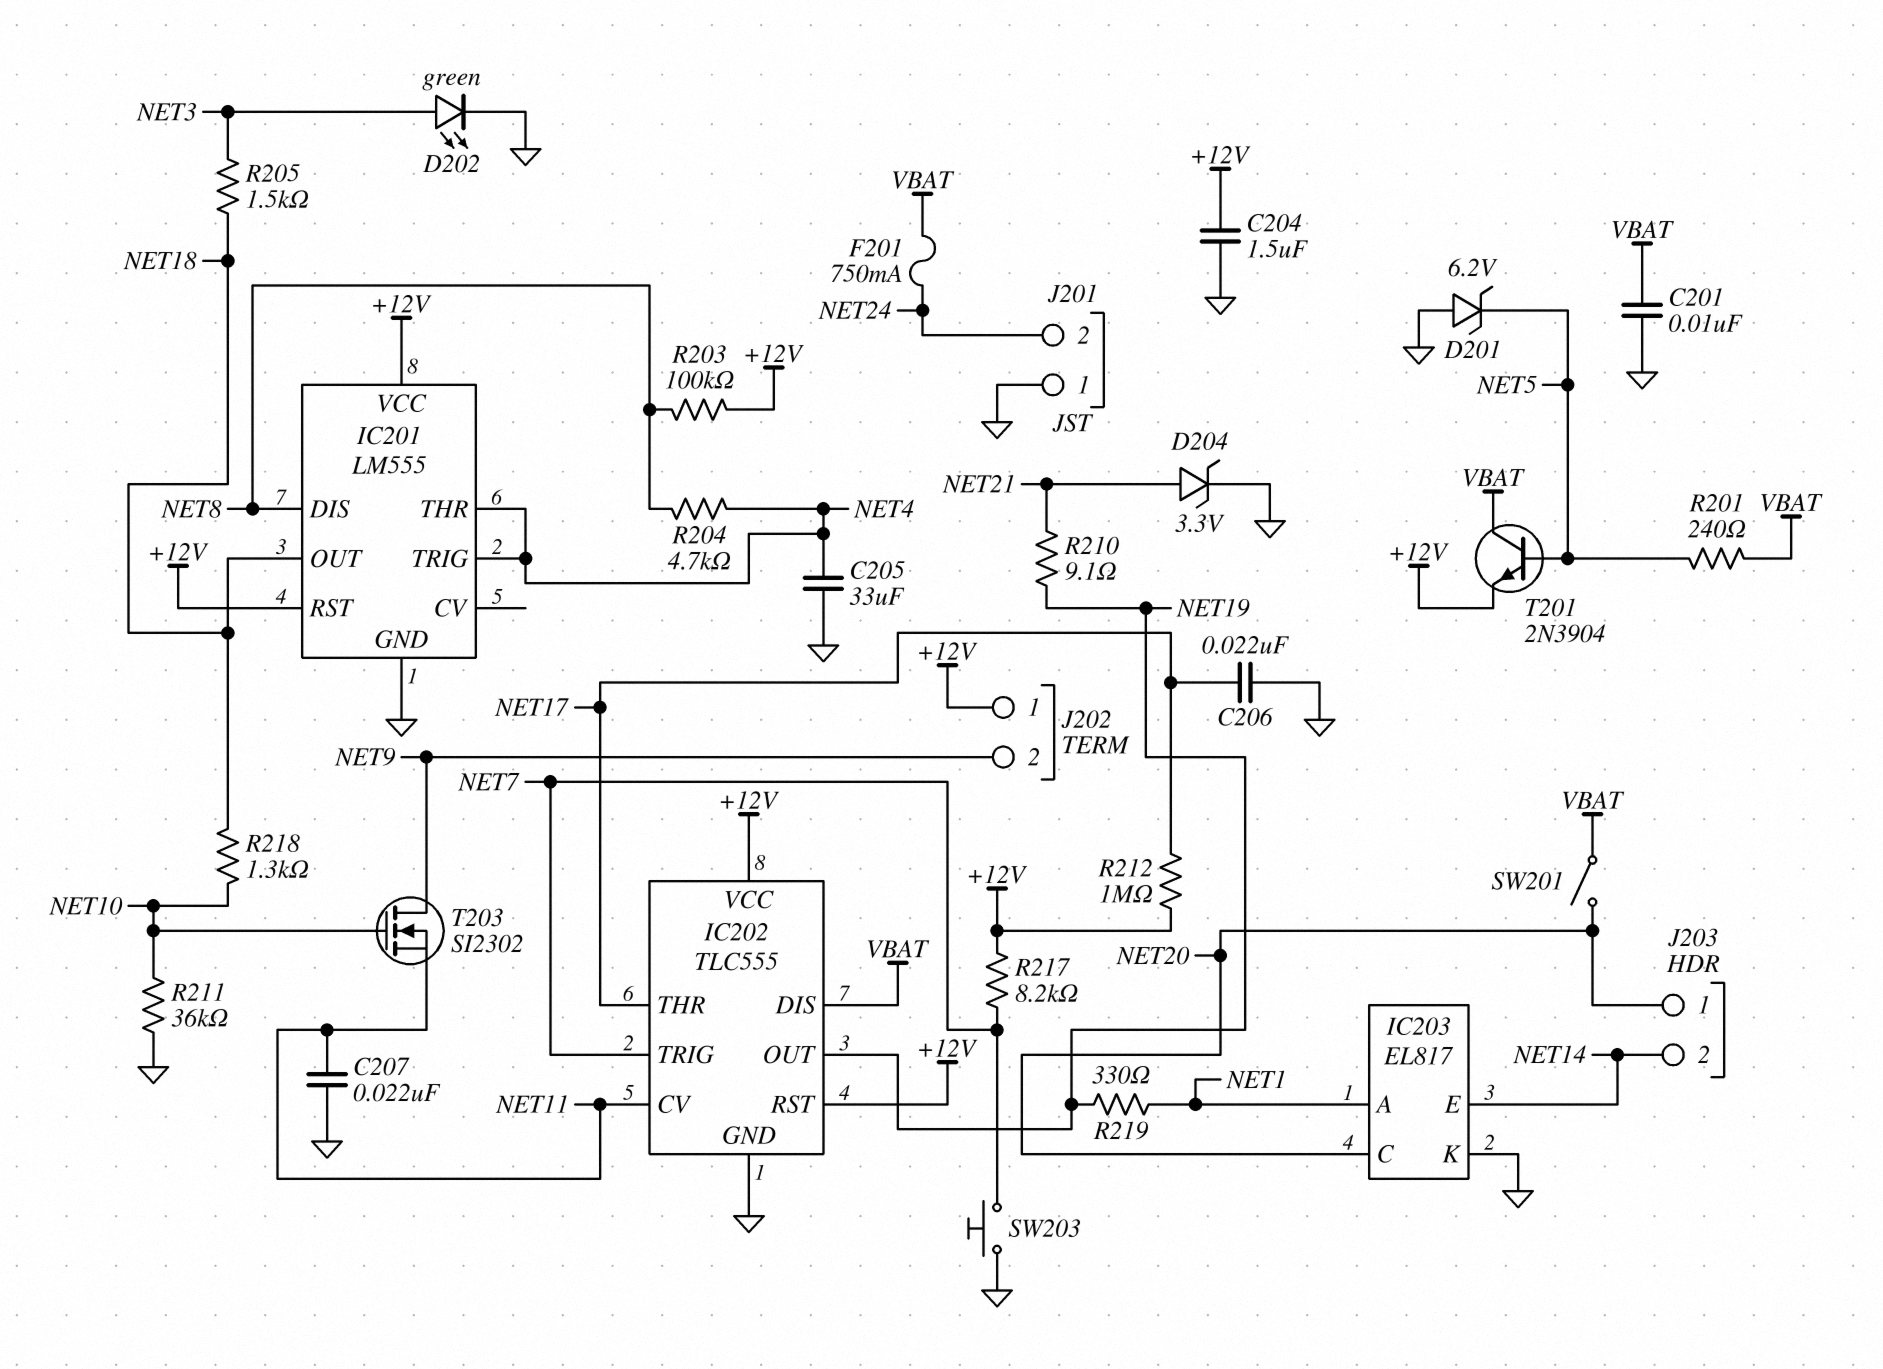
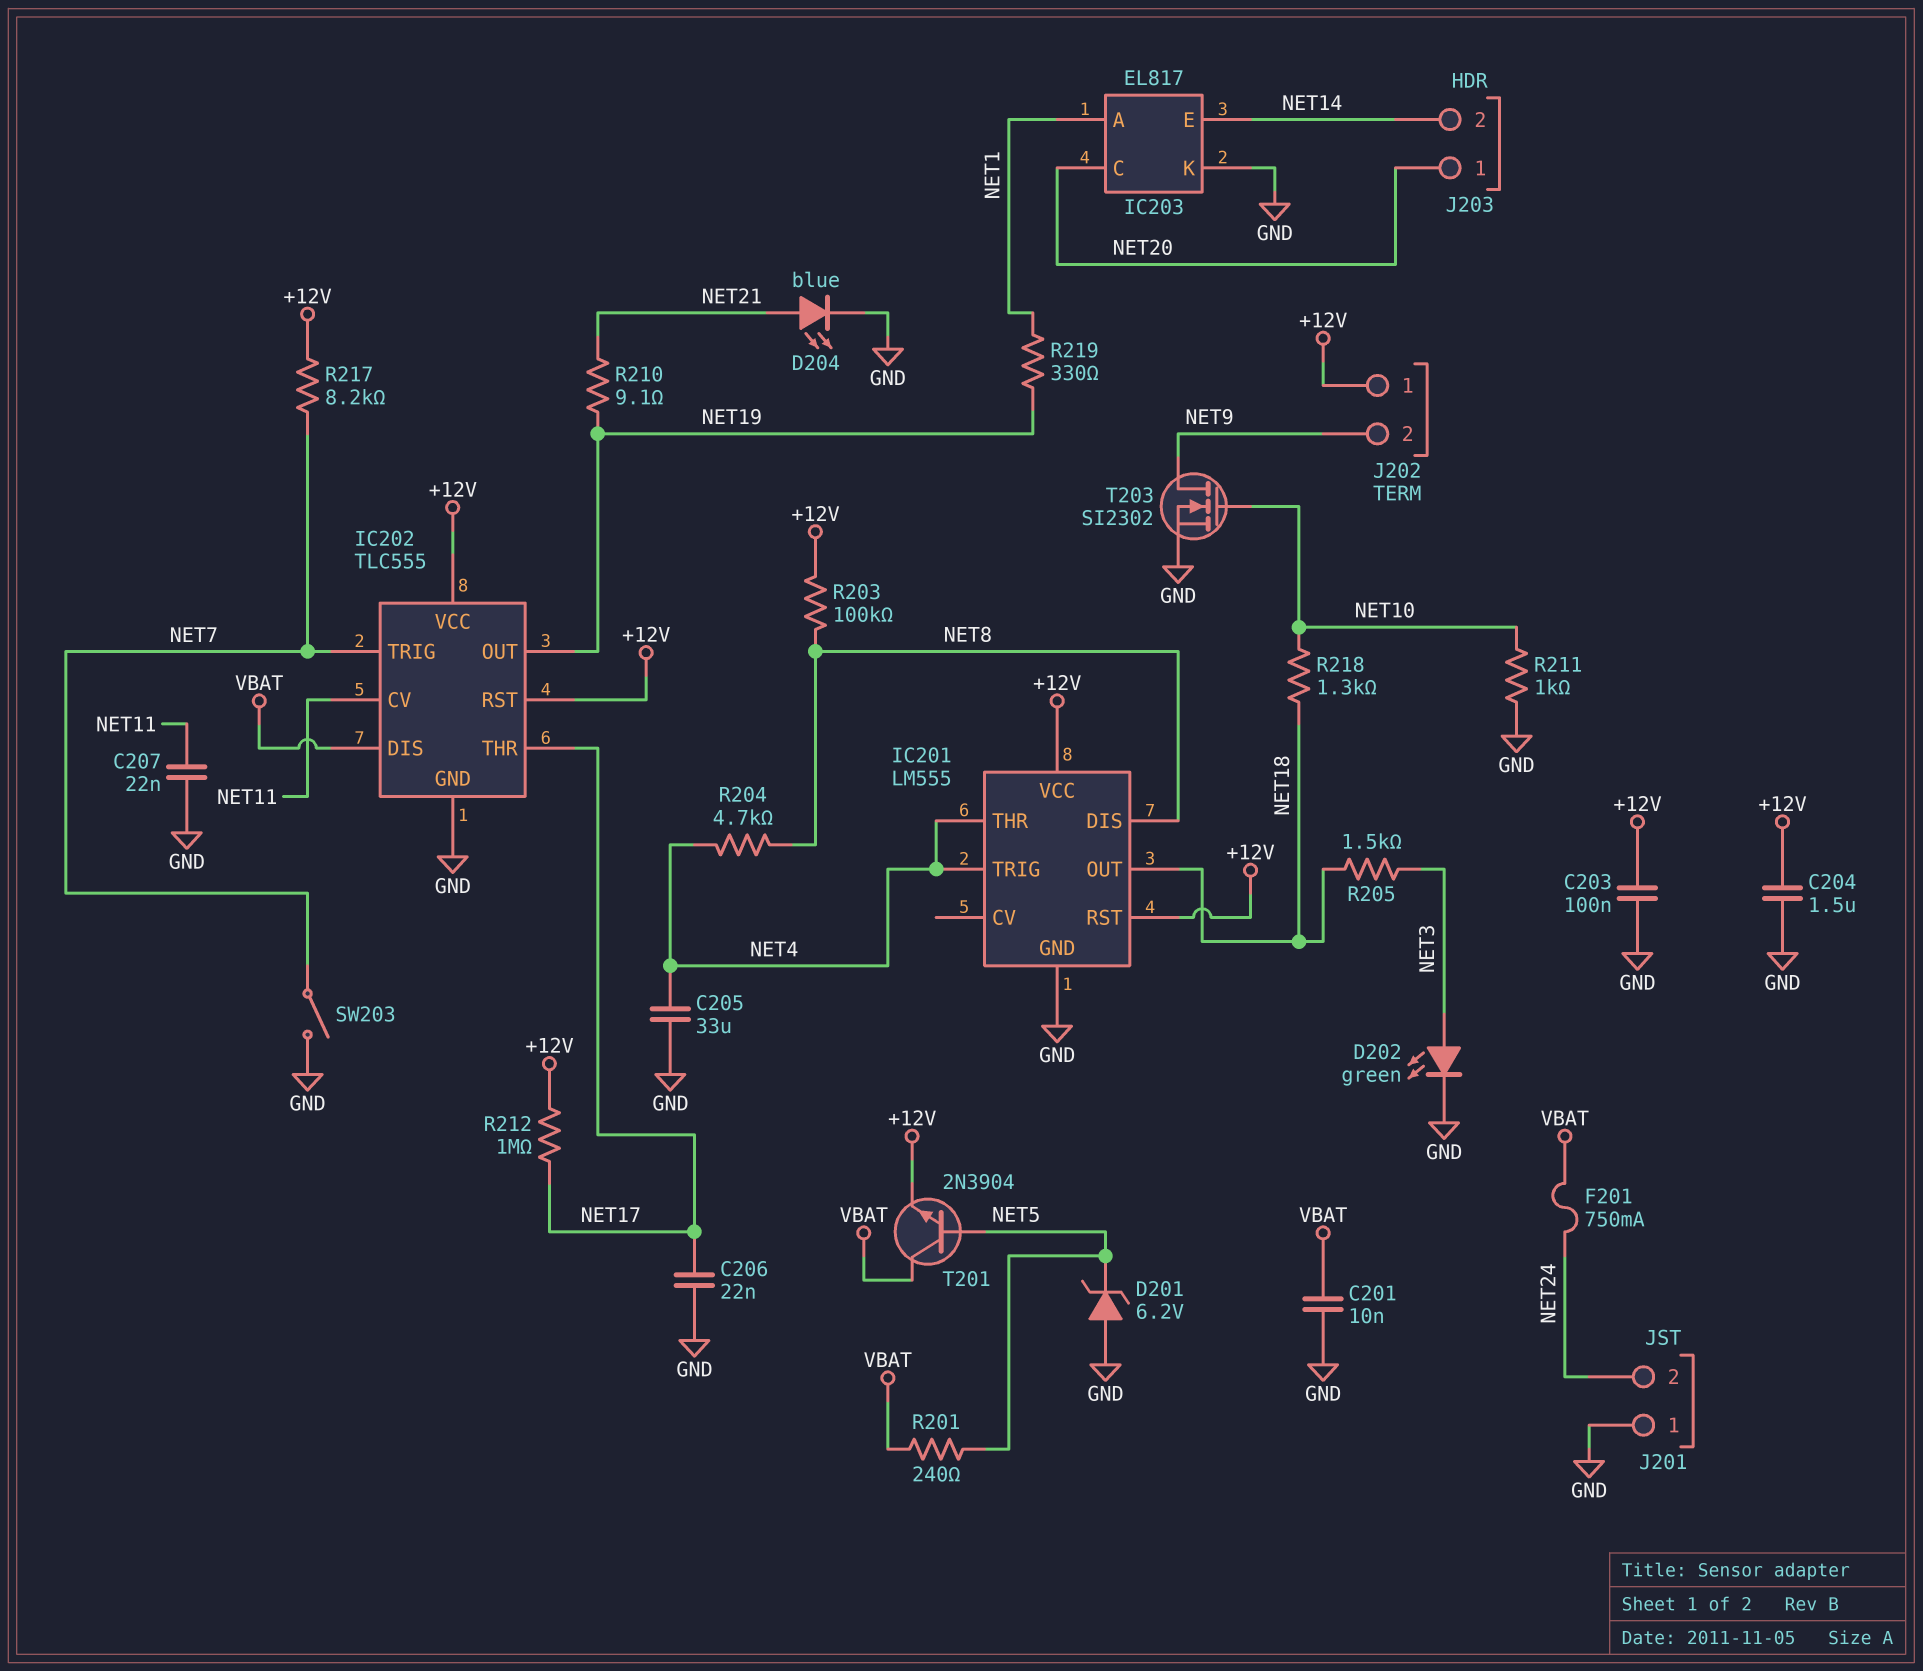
C203: none -> 100nF (+12V, GND)
D204: zener 3.3V (A NET21, K GND) -> LED blue (A NET21, K GND)
R211: 36k (GND, NET10) -> 1k (GND, NET10)
SW201: switch (NET20, VBAT) -> none
SW203: button (GND, NET7) -> switch (GND, NET7)
T203: NMOS SI2302 (G NET10, D NET9, S NET11) -> NMOS SI2302 (G NET10, D NET9, S GND)

